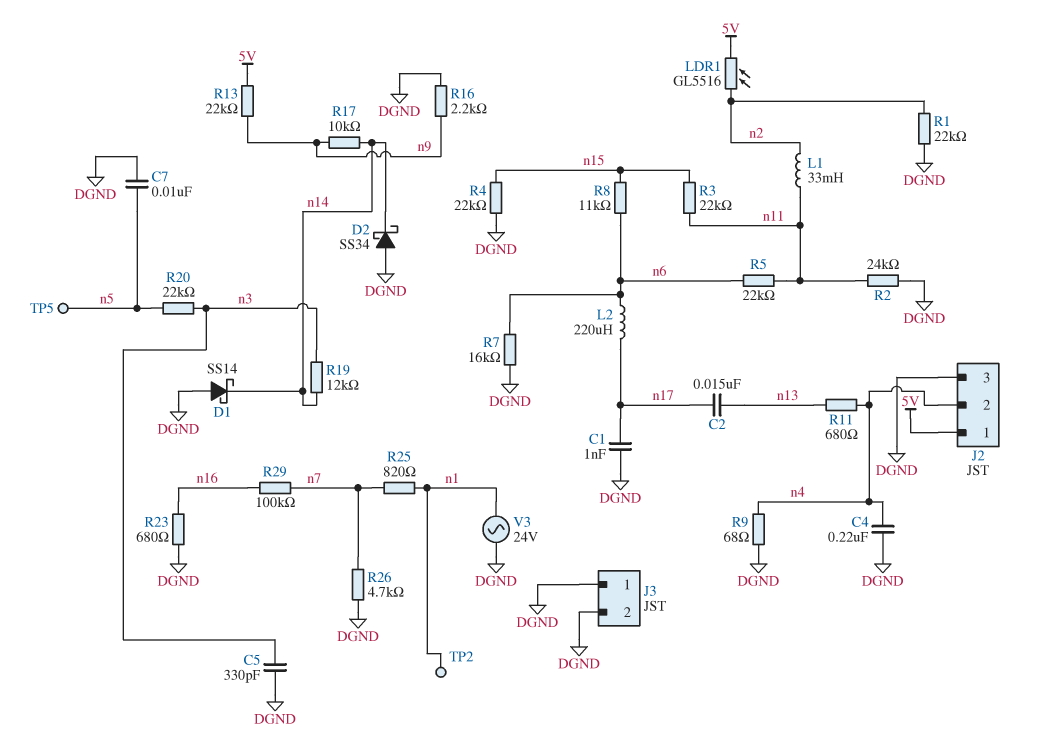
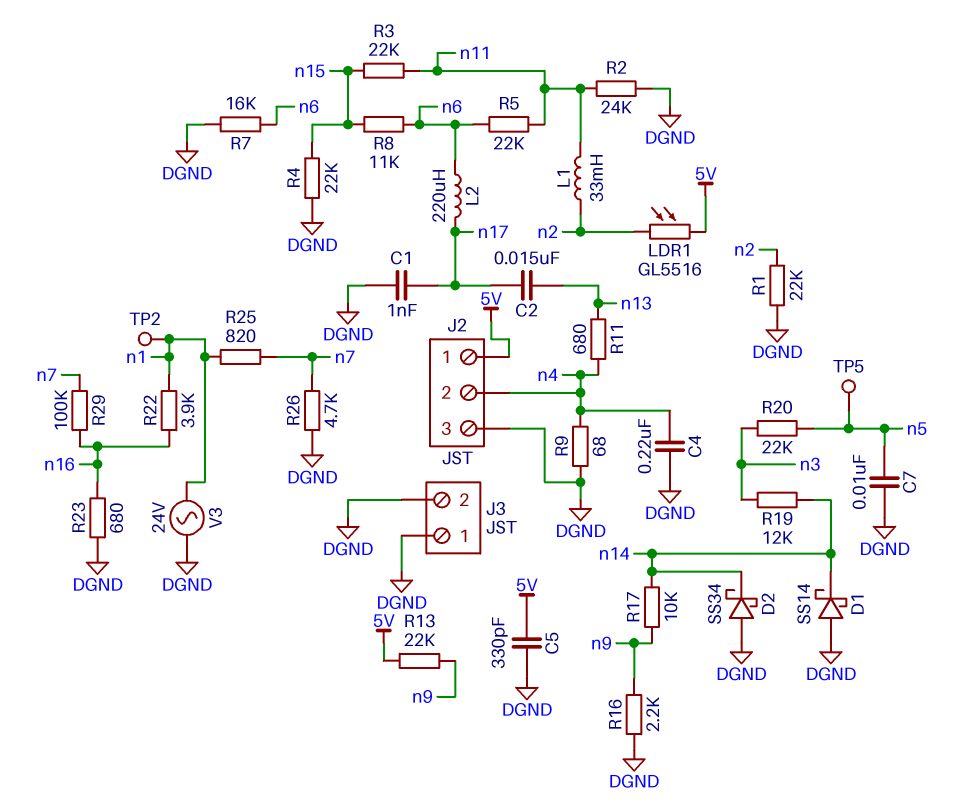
C5: 330pF (DGND, n3) -> 330pF (5V, DGND)
R22: none -> 3.9k (n1, n16)

